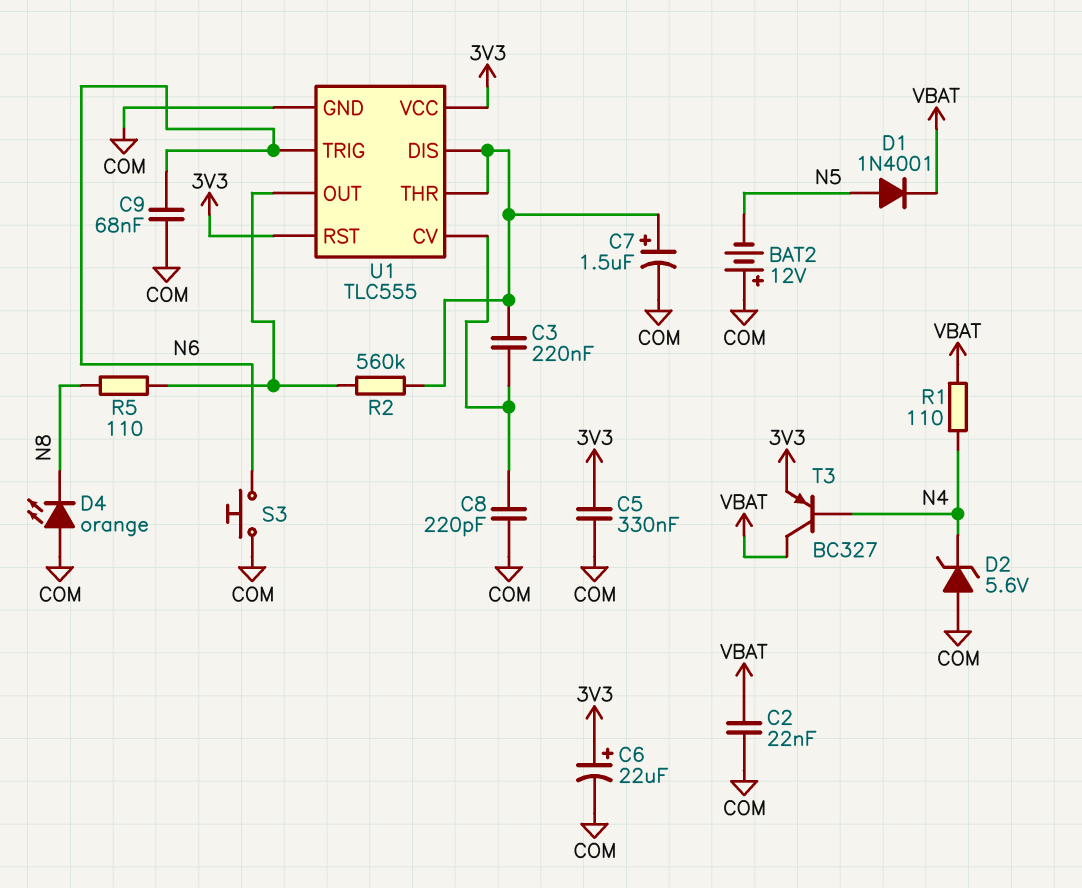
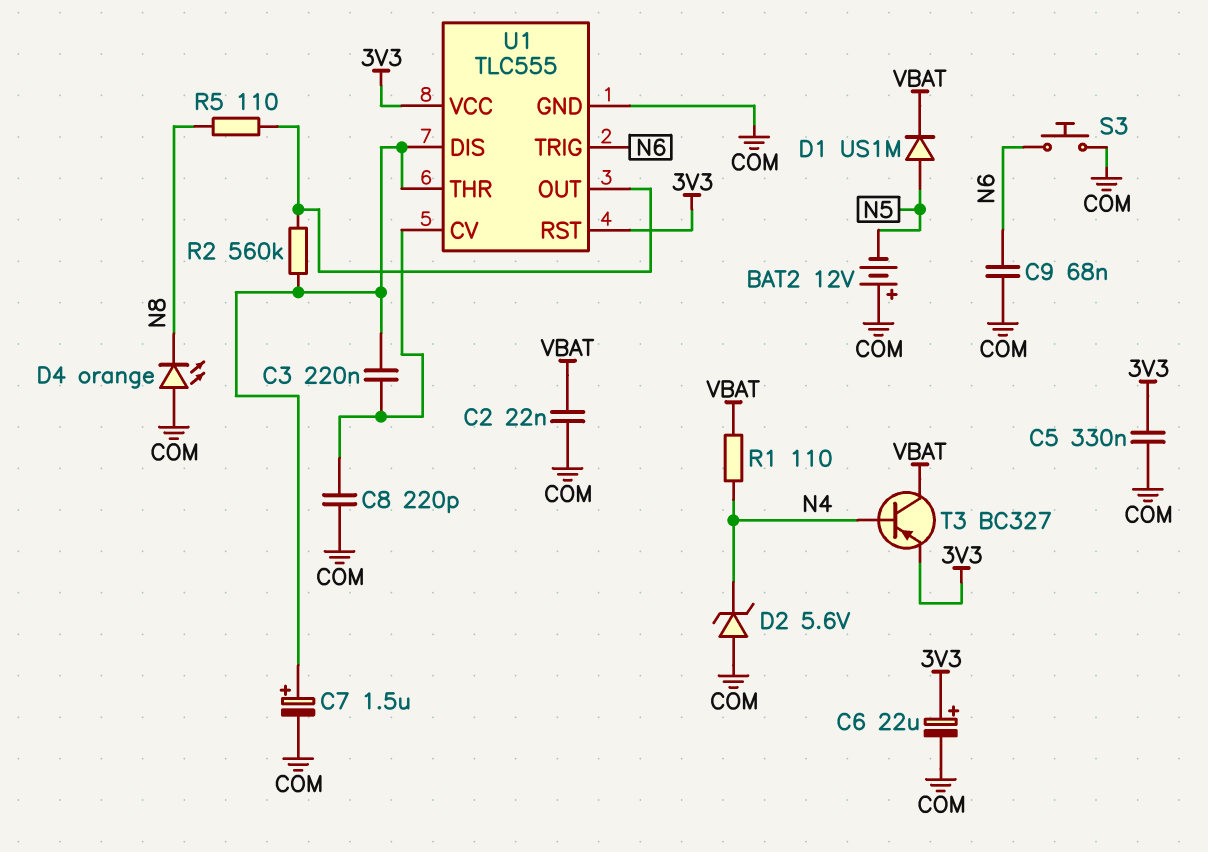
D1: diode 1N4001 (A N5, K VBAT) -> diode US1M (A N5, K VBAT)

